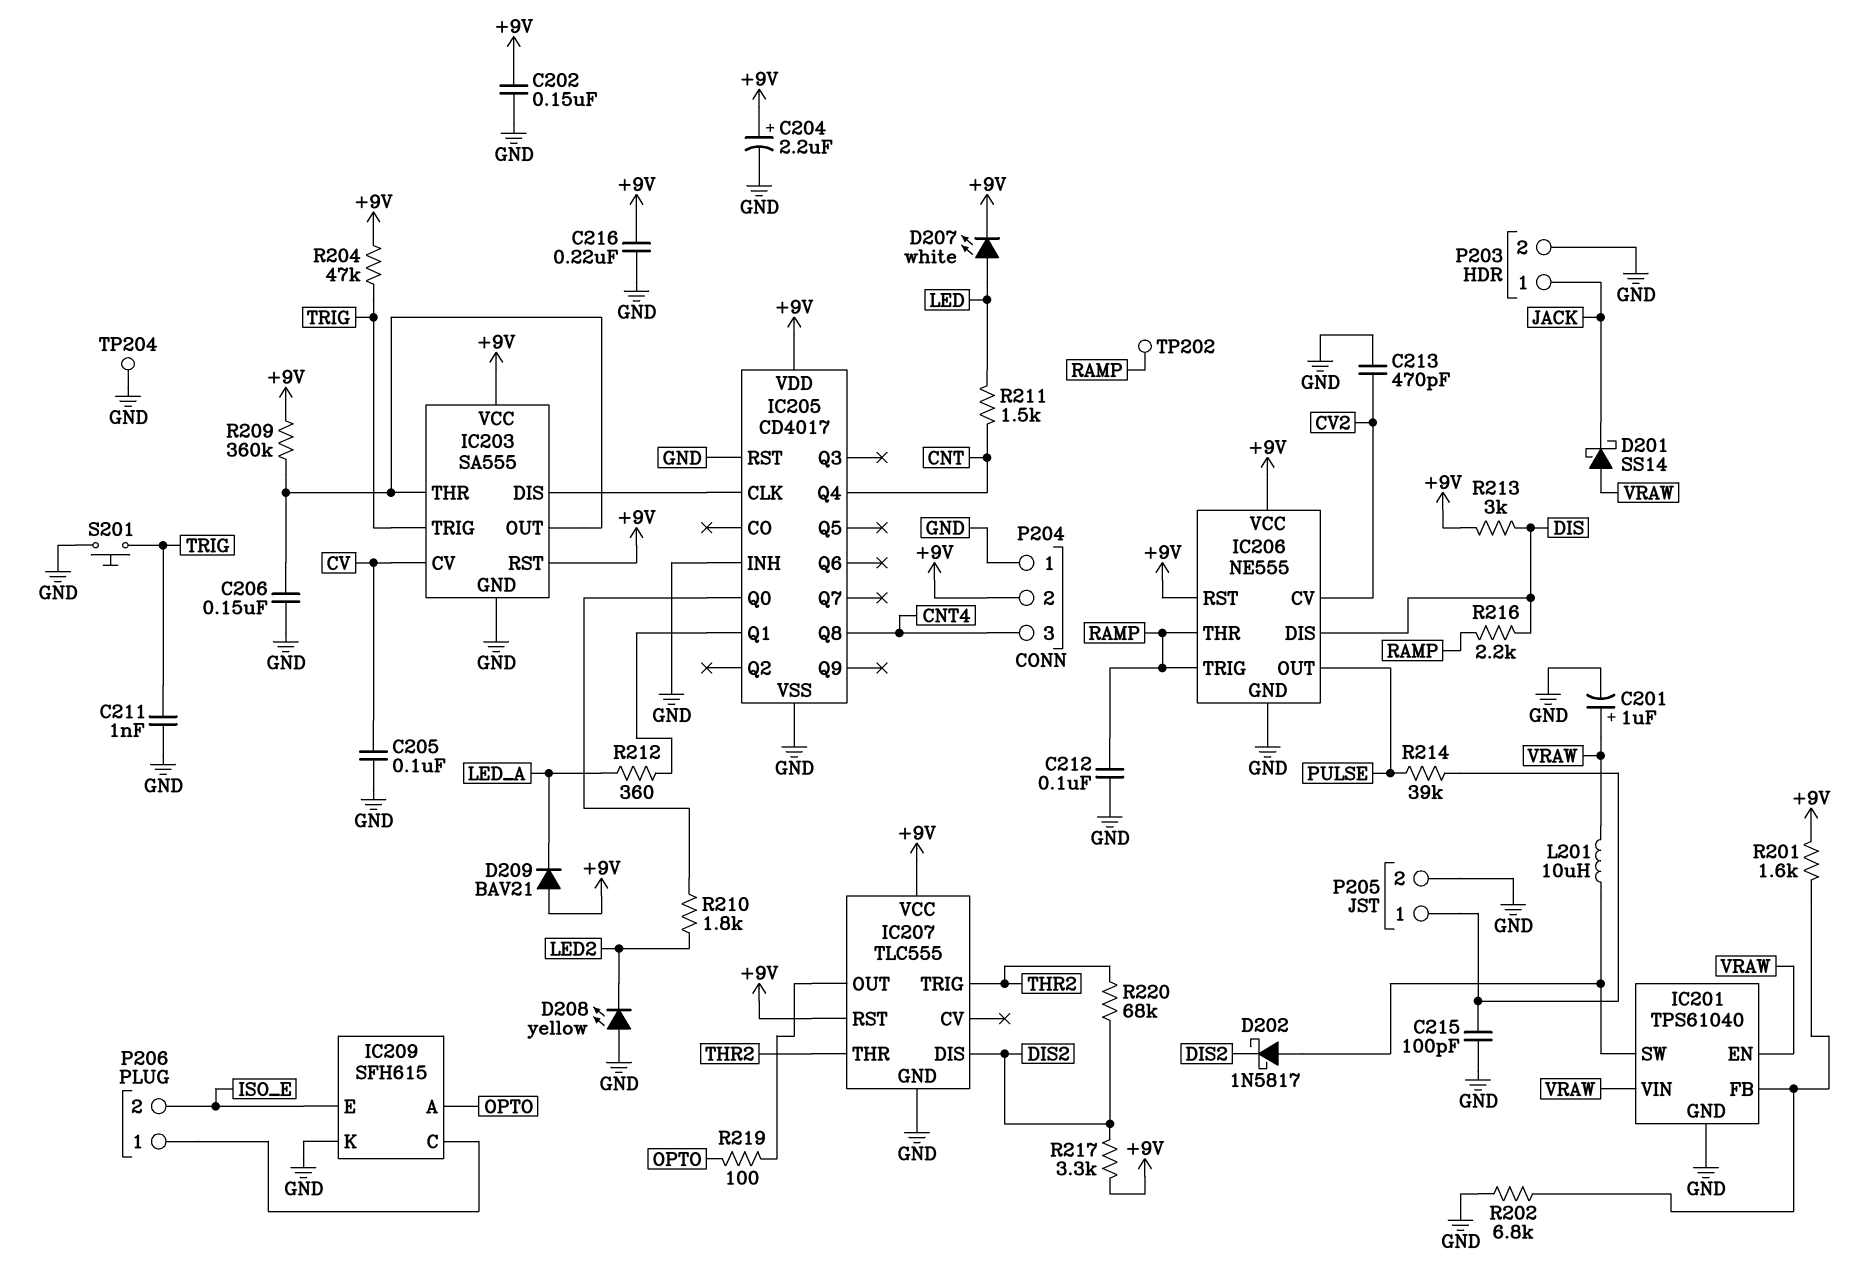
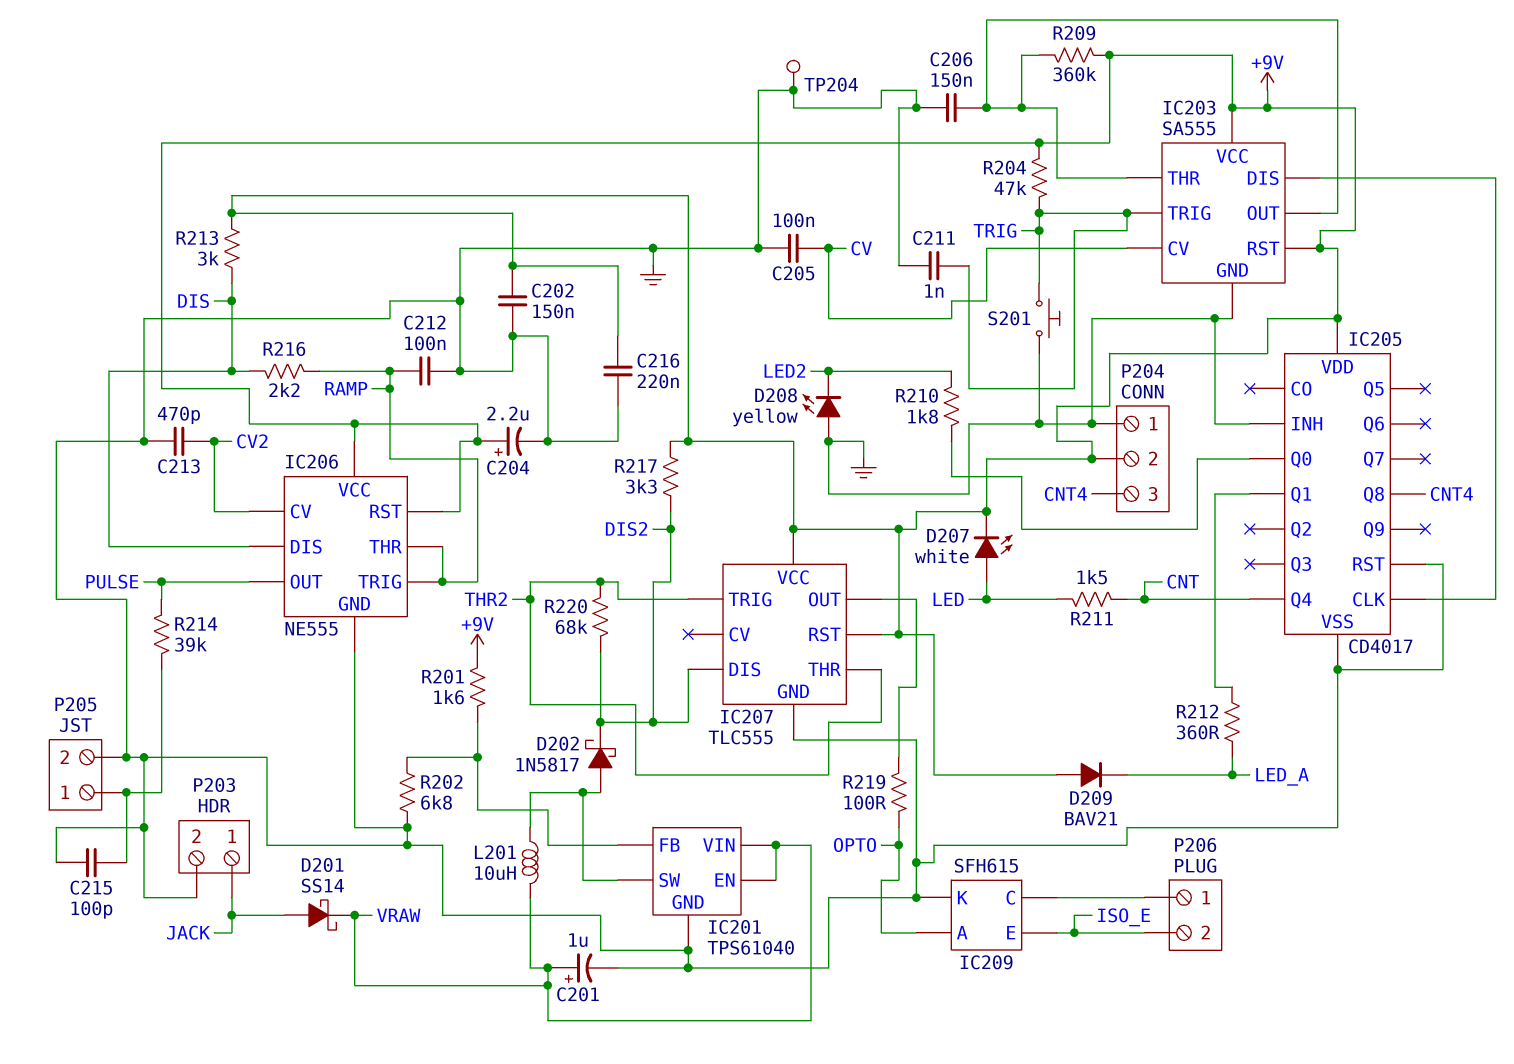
D201: schottky SS14 (A VRAW, K JACK) -> schottky SS14 (A JACK, K VRAW)
TP202: test point (RAMP) -> none

